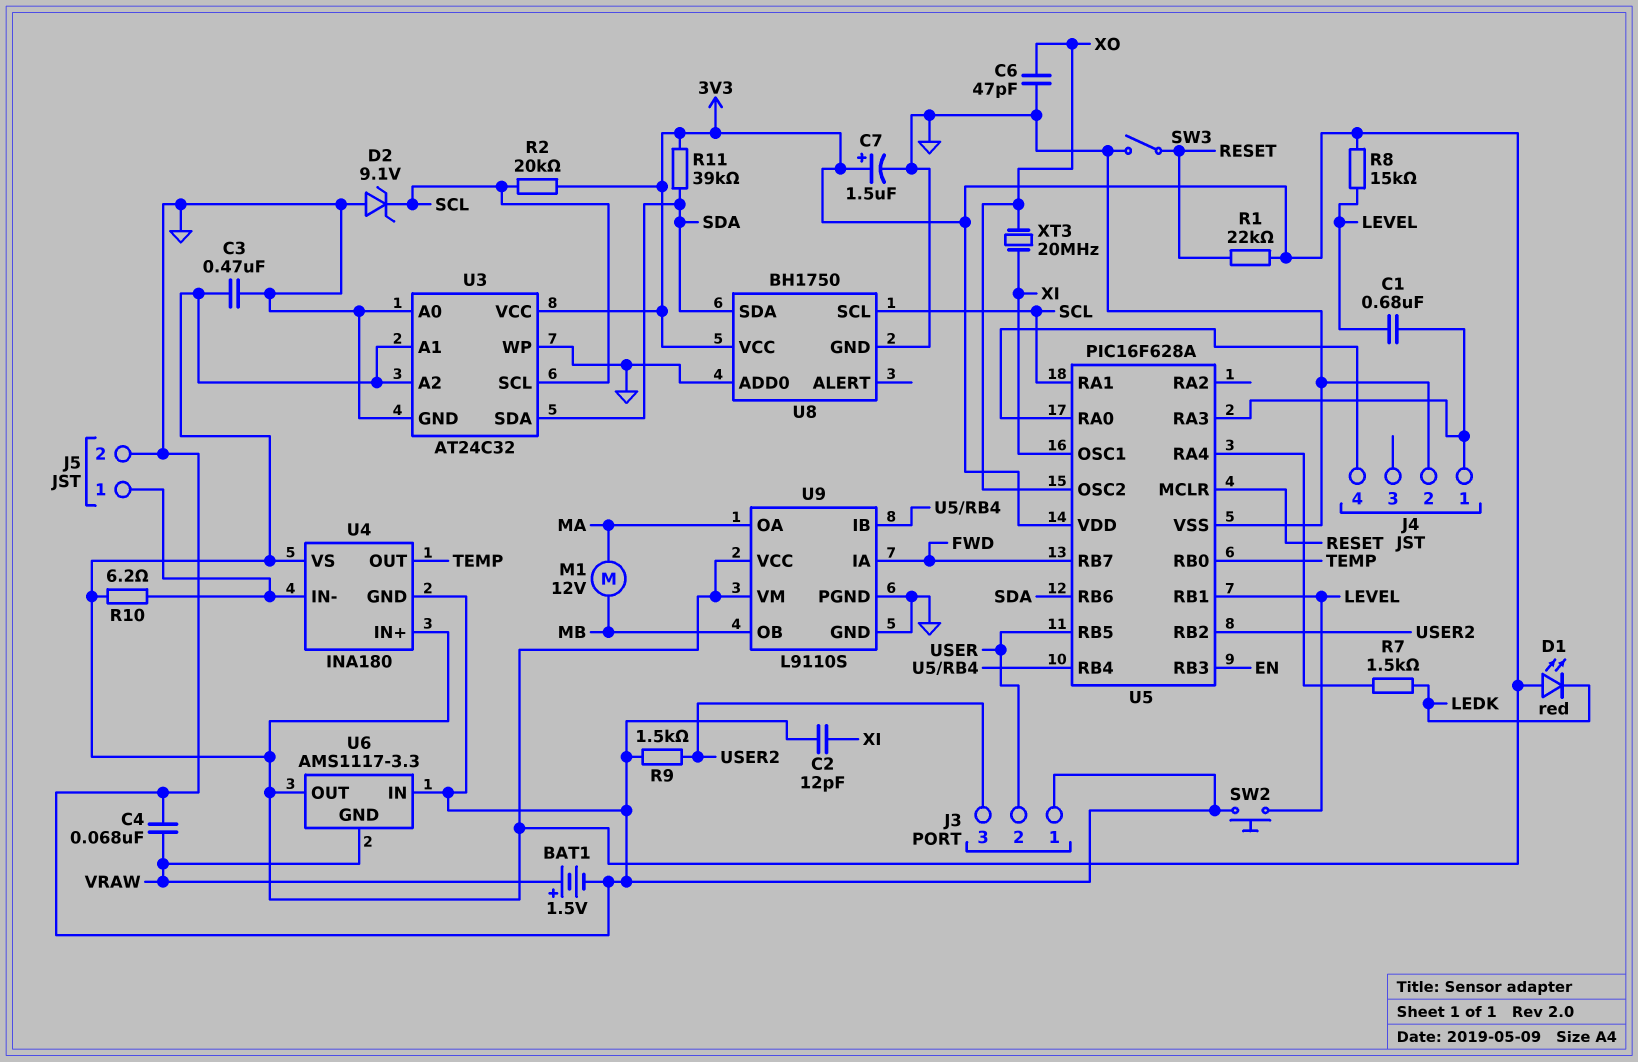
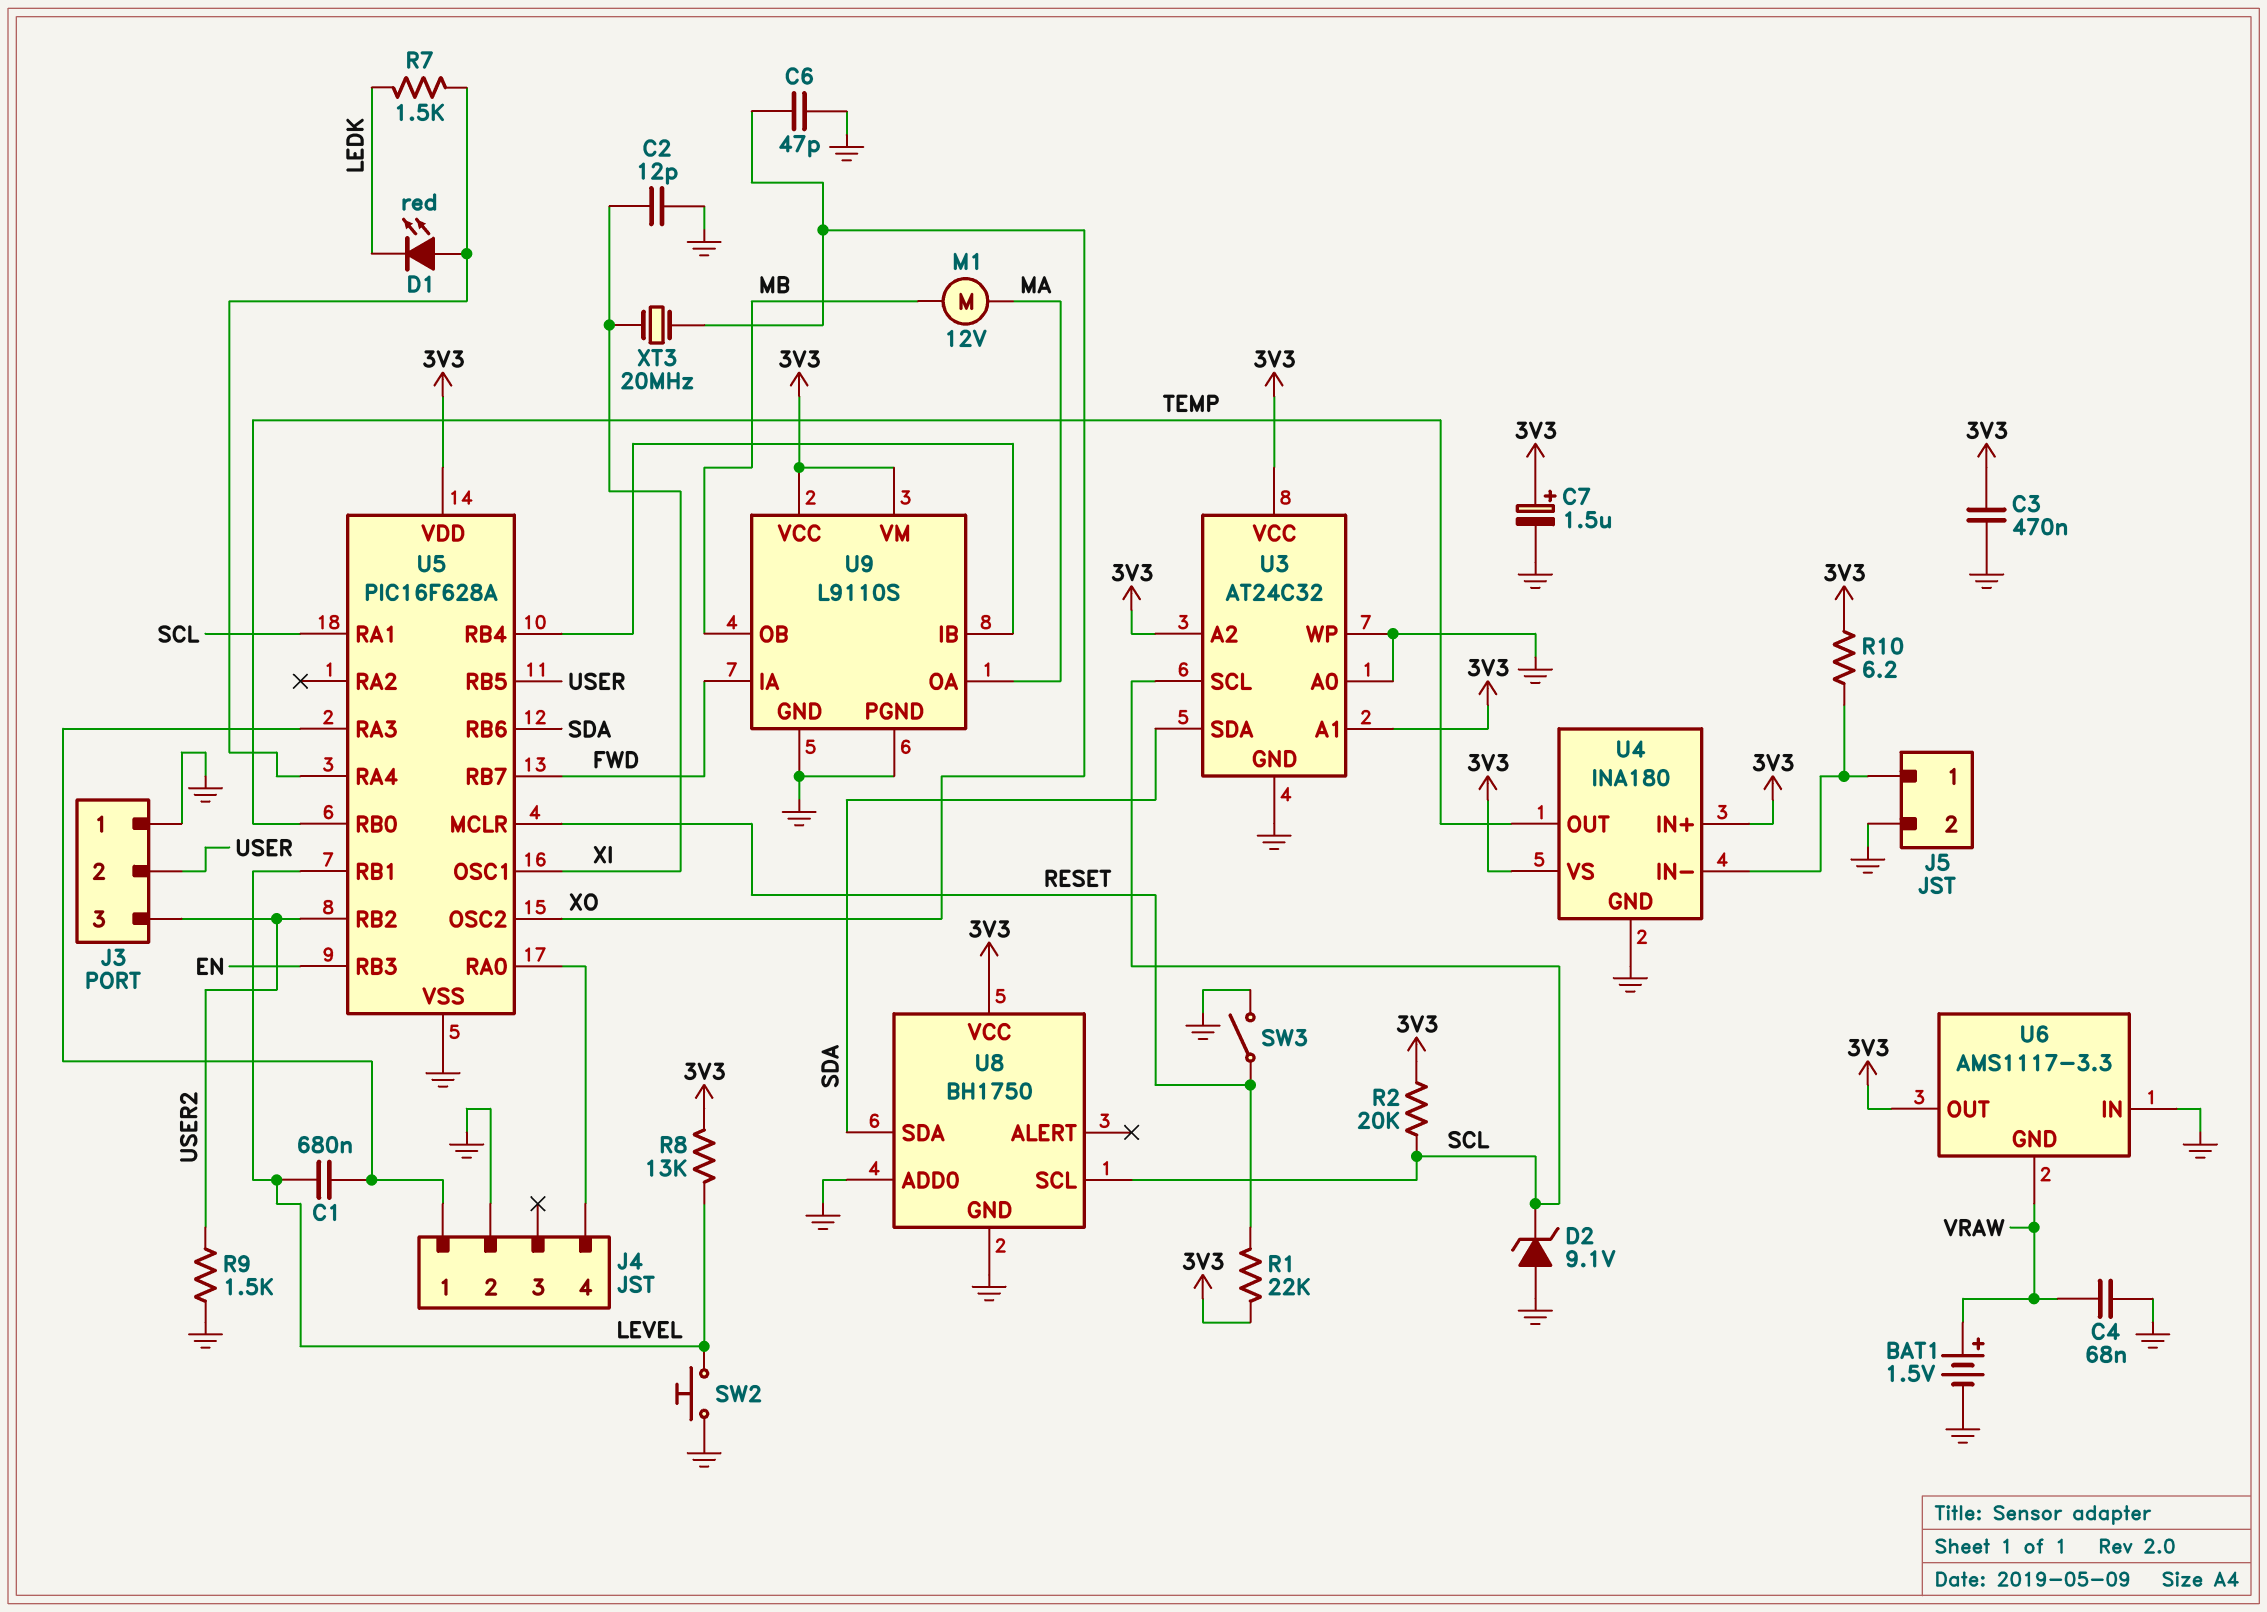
D1: LED red (A 3V3, K LEDK) -> LED red (A U5/RA4, K LEDK)
R8: 15k (3V3, LEVEL) -> 13k (3V3, LEVEL)
R11: 39k (3V3, SDA) -> none

